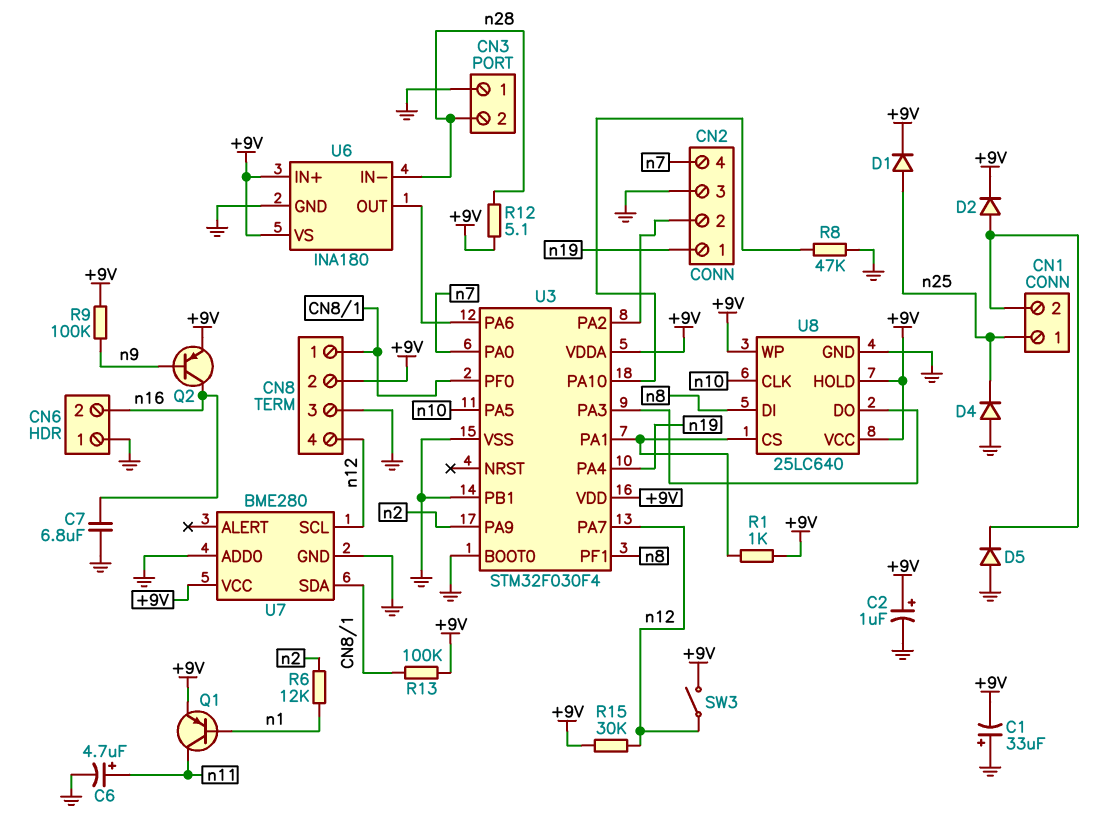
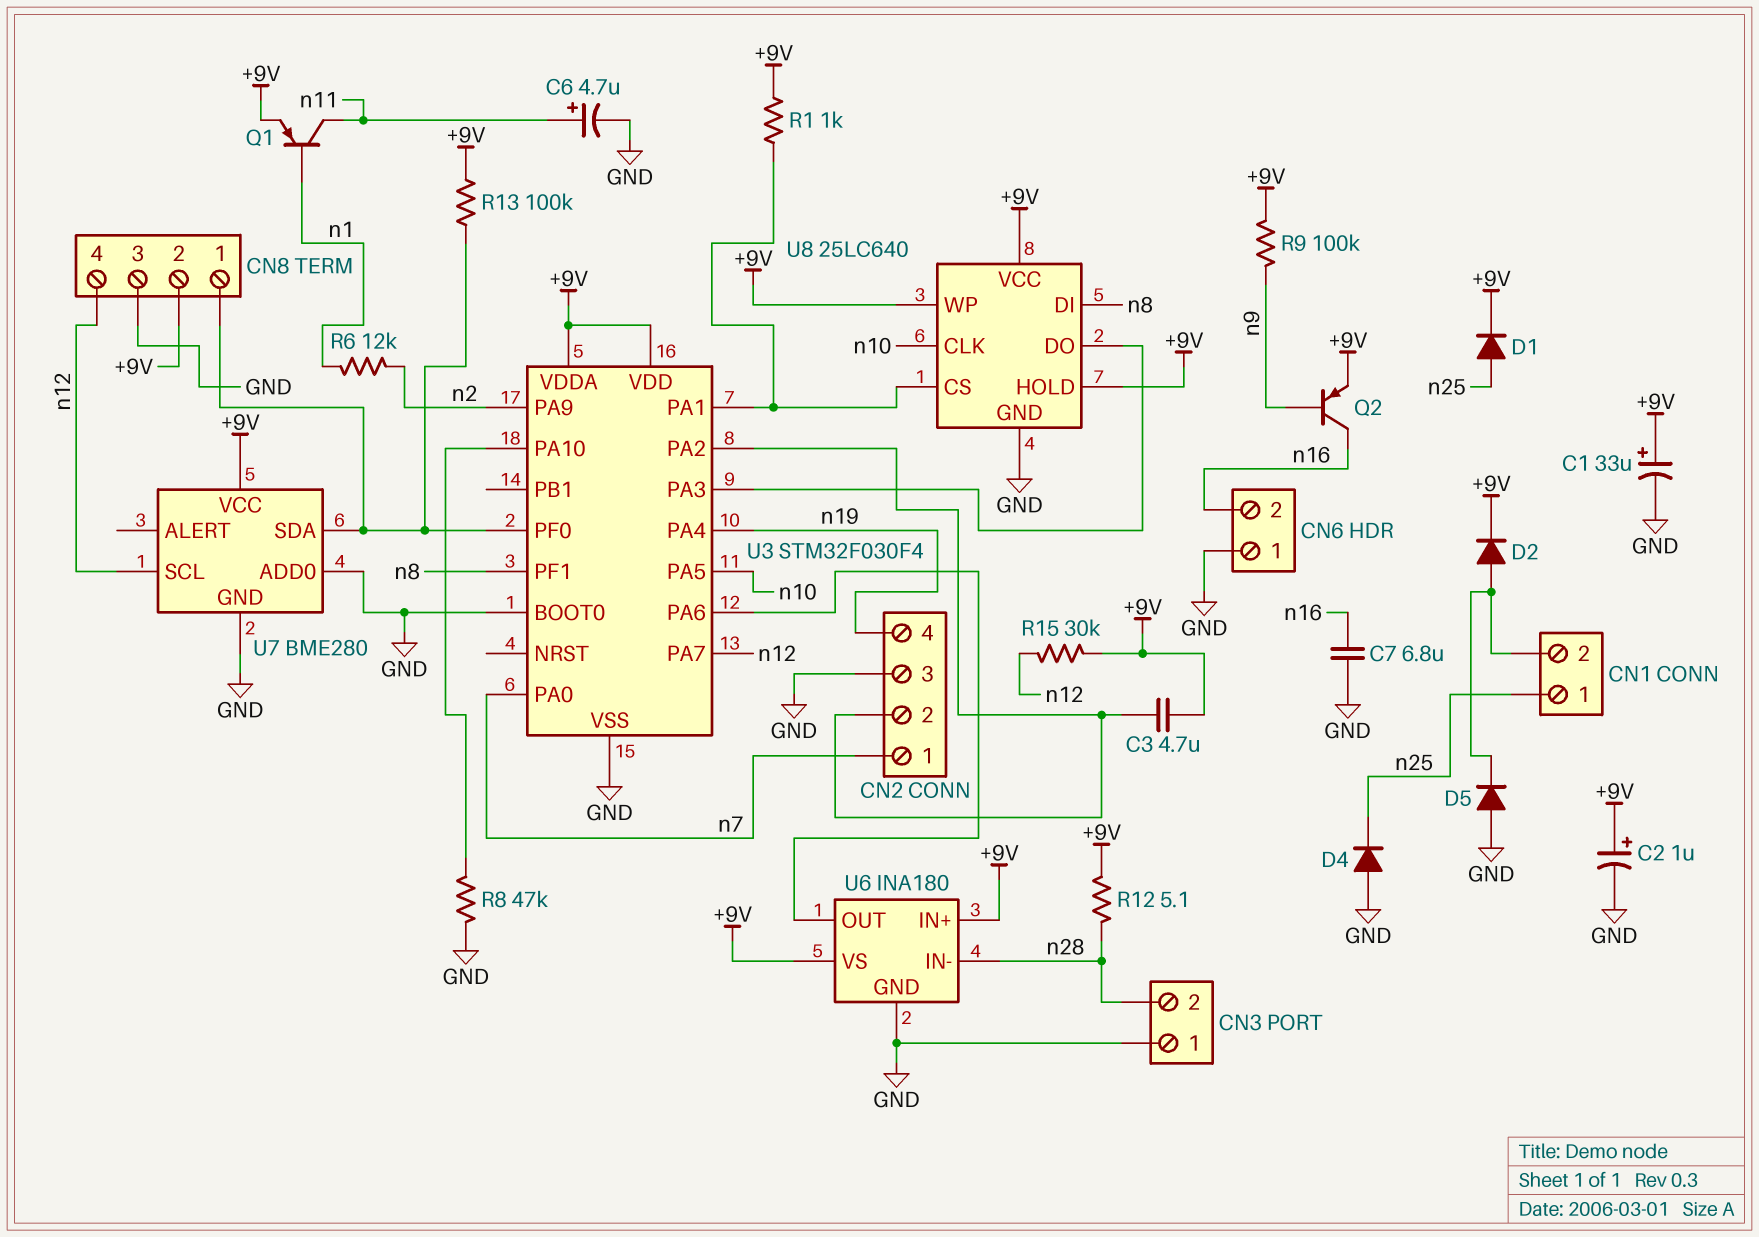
C1: 33uF (plus GND, minus +9V) -> 33uF (plus +9V, minus GND)
C3: none -> 4.7uF (+9V, CN2/2)
CN2 pin 1: n19 -> n7
CN2 pin 4: n7 -> n19
SW3: switch (+9V, n12) -> none
U3 pin PB1: GND -> none

